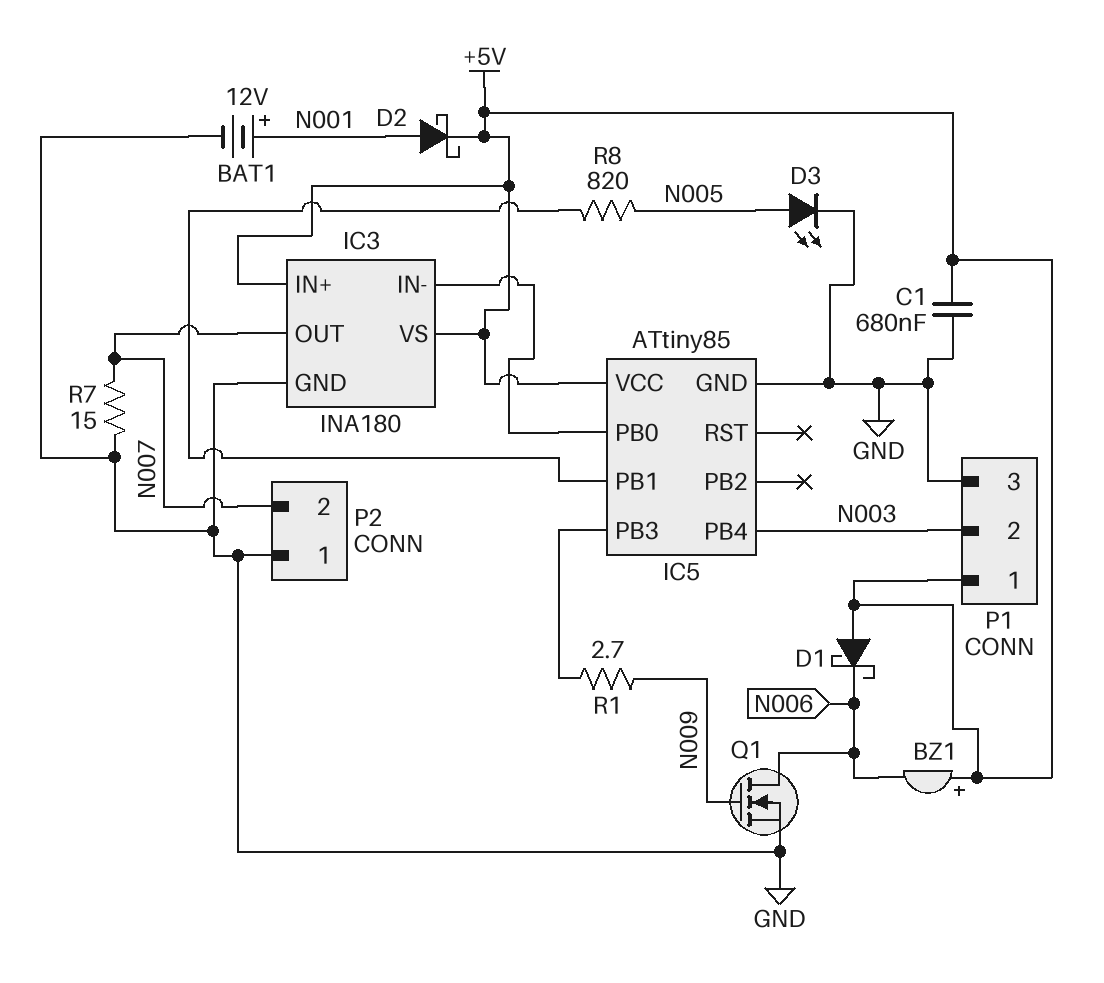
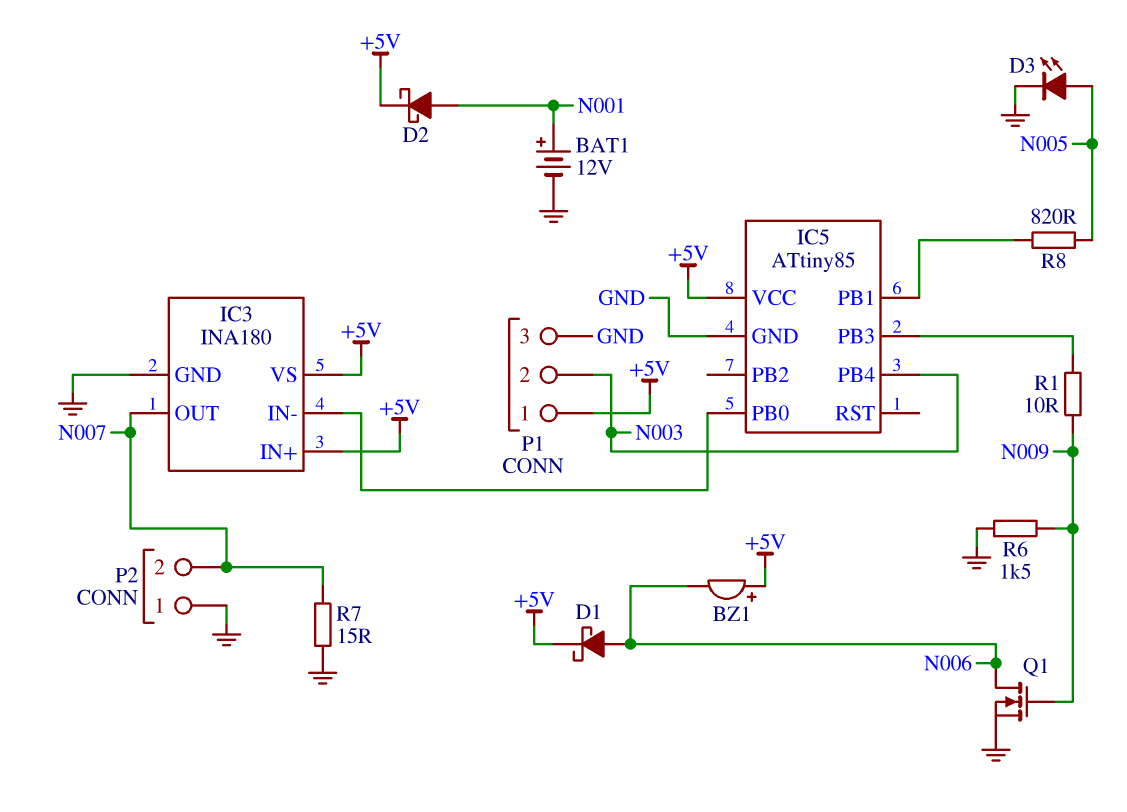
C1: 680nF (+5V, GND) -> none
D1: schottky (A +5V, K N006) -> schottky (A N006, K +5V)
R1: 2.7 (IC5/PB3, N009) -> 10 (IC5/PB3, N009)
R6: none -> 1.5k (GND, N009)

